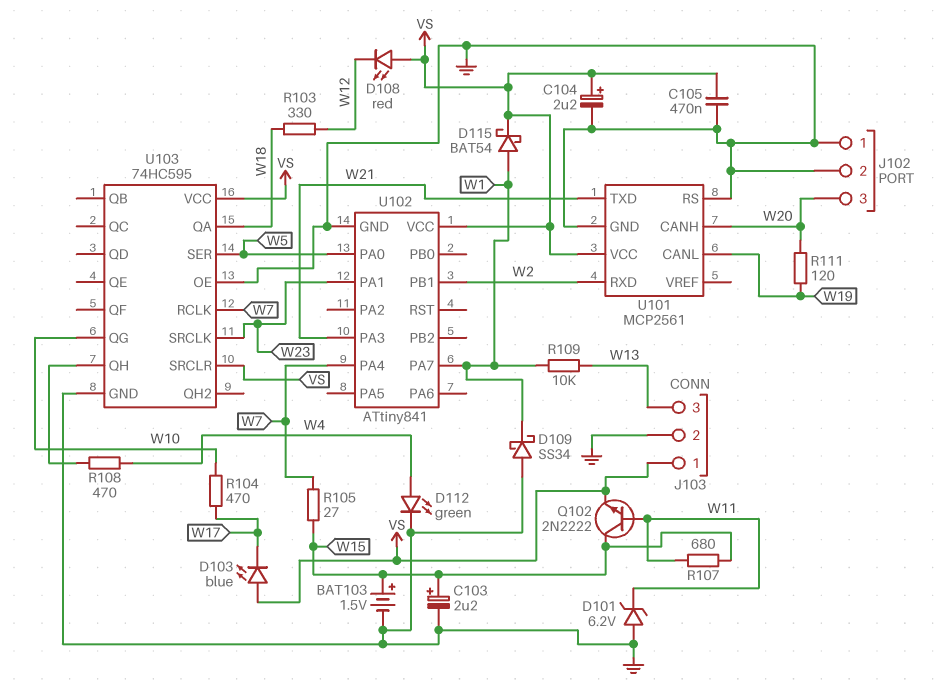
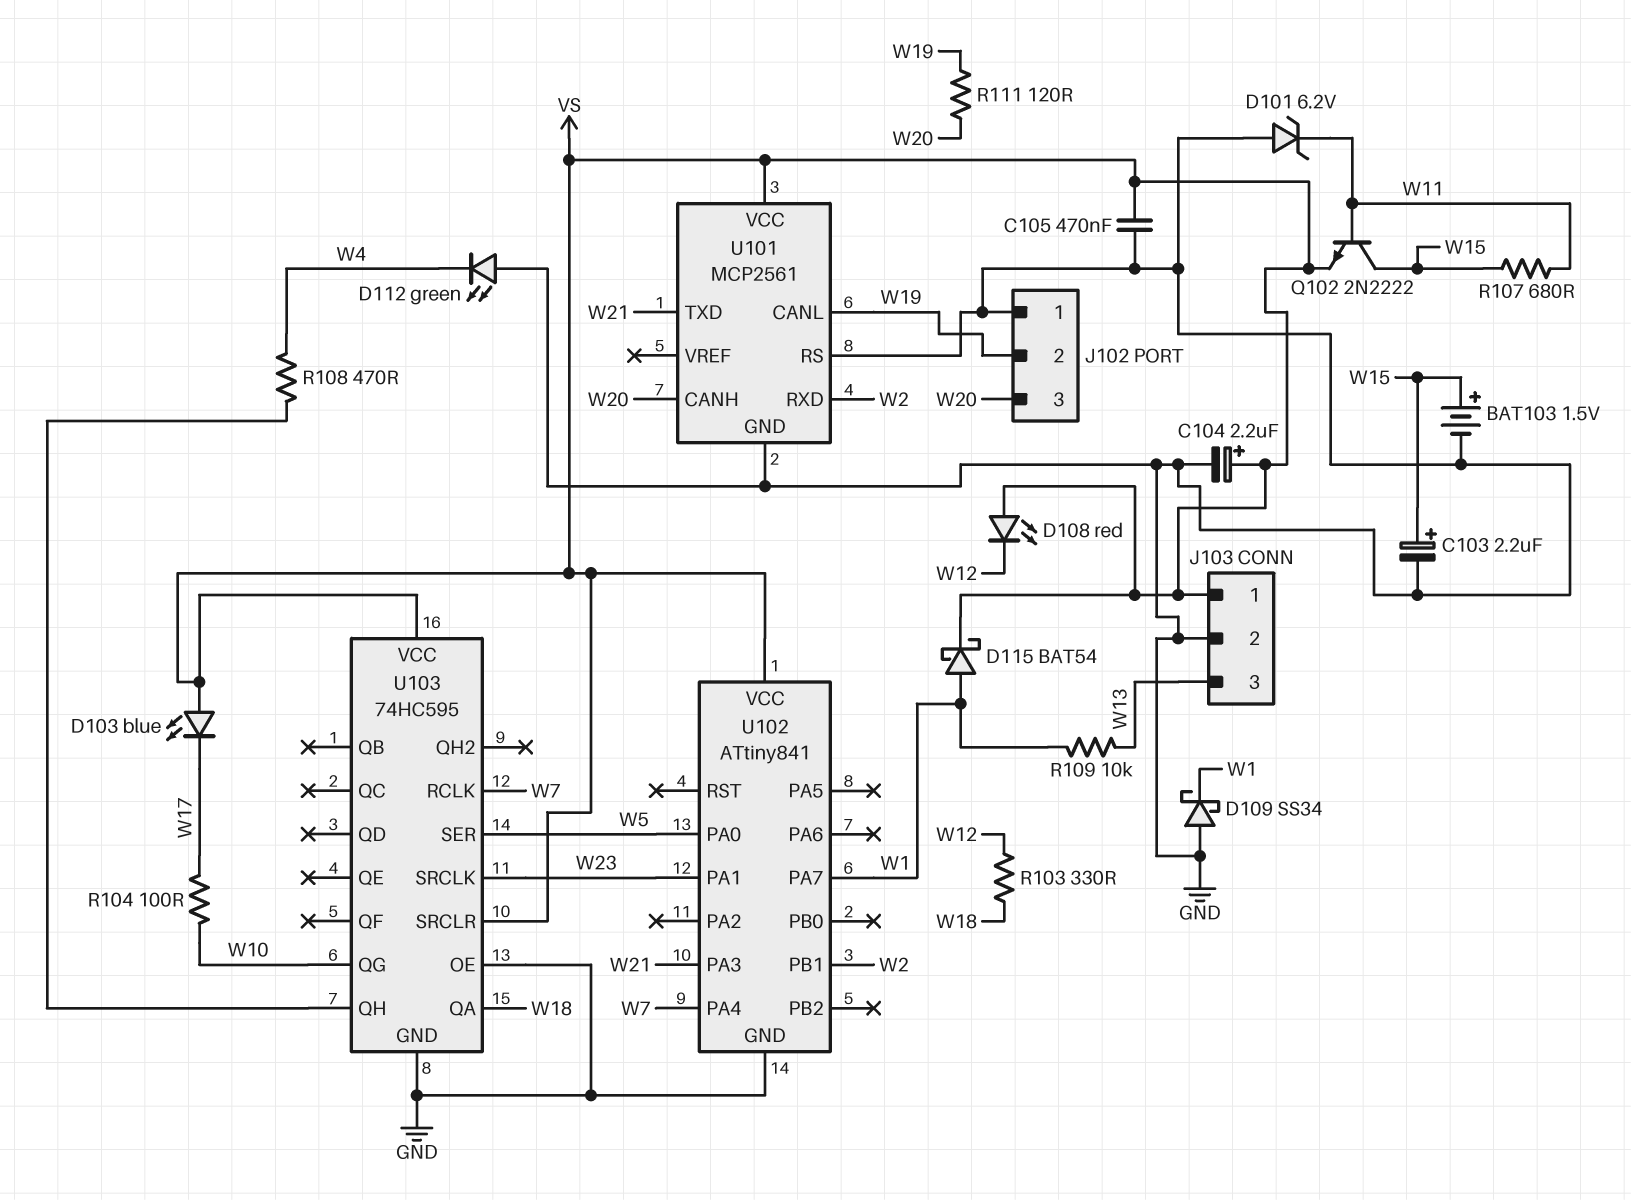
D112: LED green (A W4, K GND) -> LED green (A GND, K W4)
J102 pin 2: GND -> W19
R104: 470 (W10, W17) -> 100 (W10, W17)
R105: 27 (W7, W15) -> none

